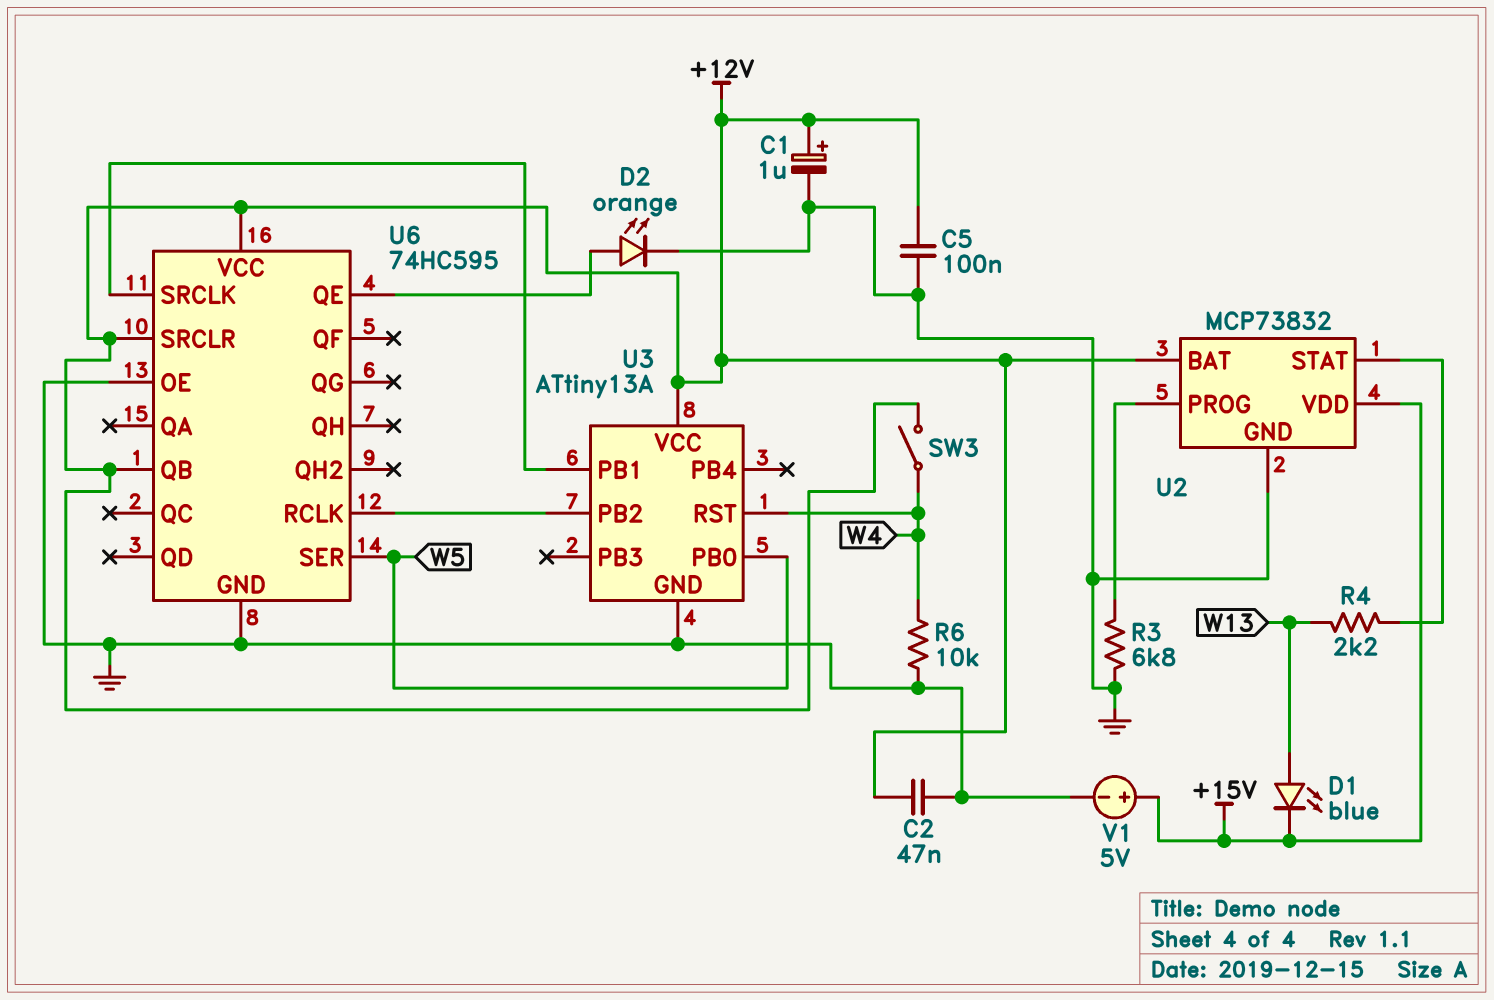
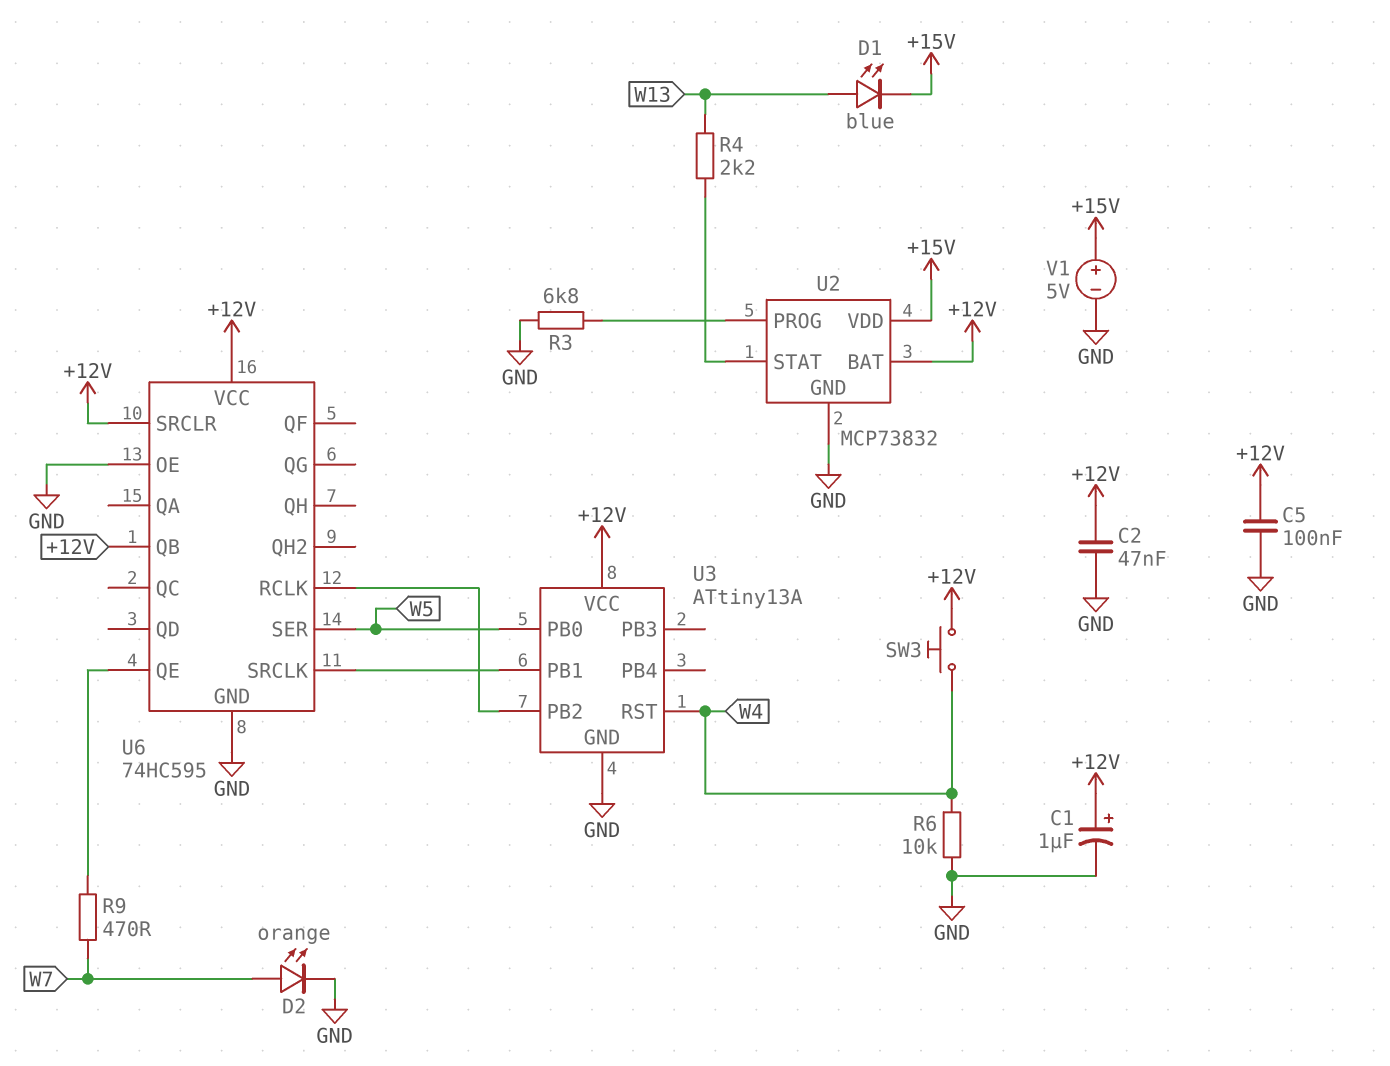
D2: LED orange (A U6/QE, K GND) -> LED orange (A W7, K GND)
R9: none -> 470 (U6/QE, W7)
SW3: switch (+12V, W4) -> button (+12V, W4)

